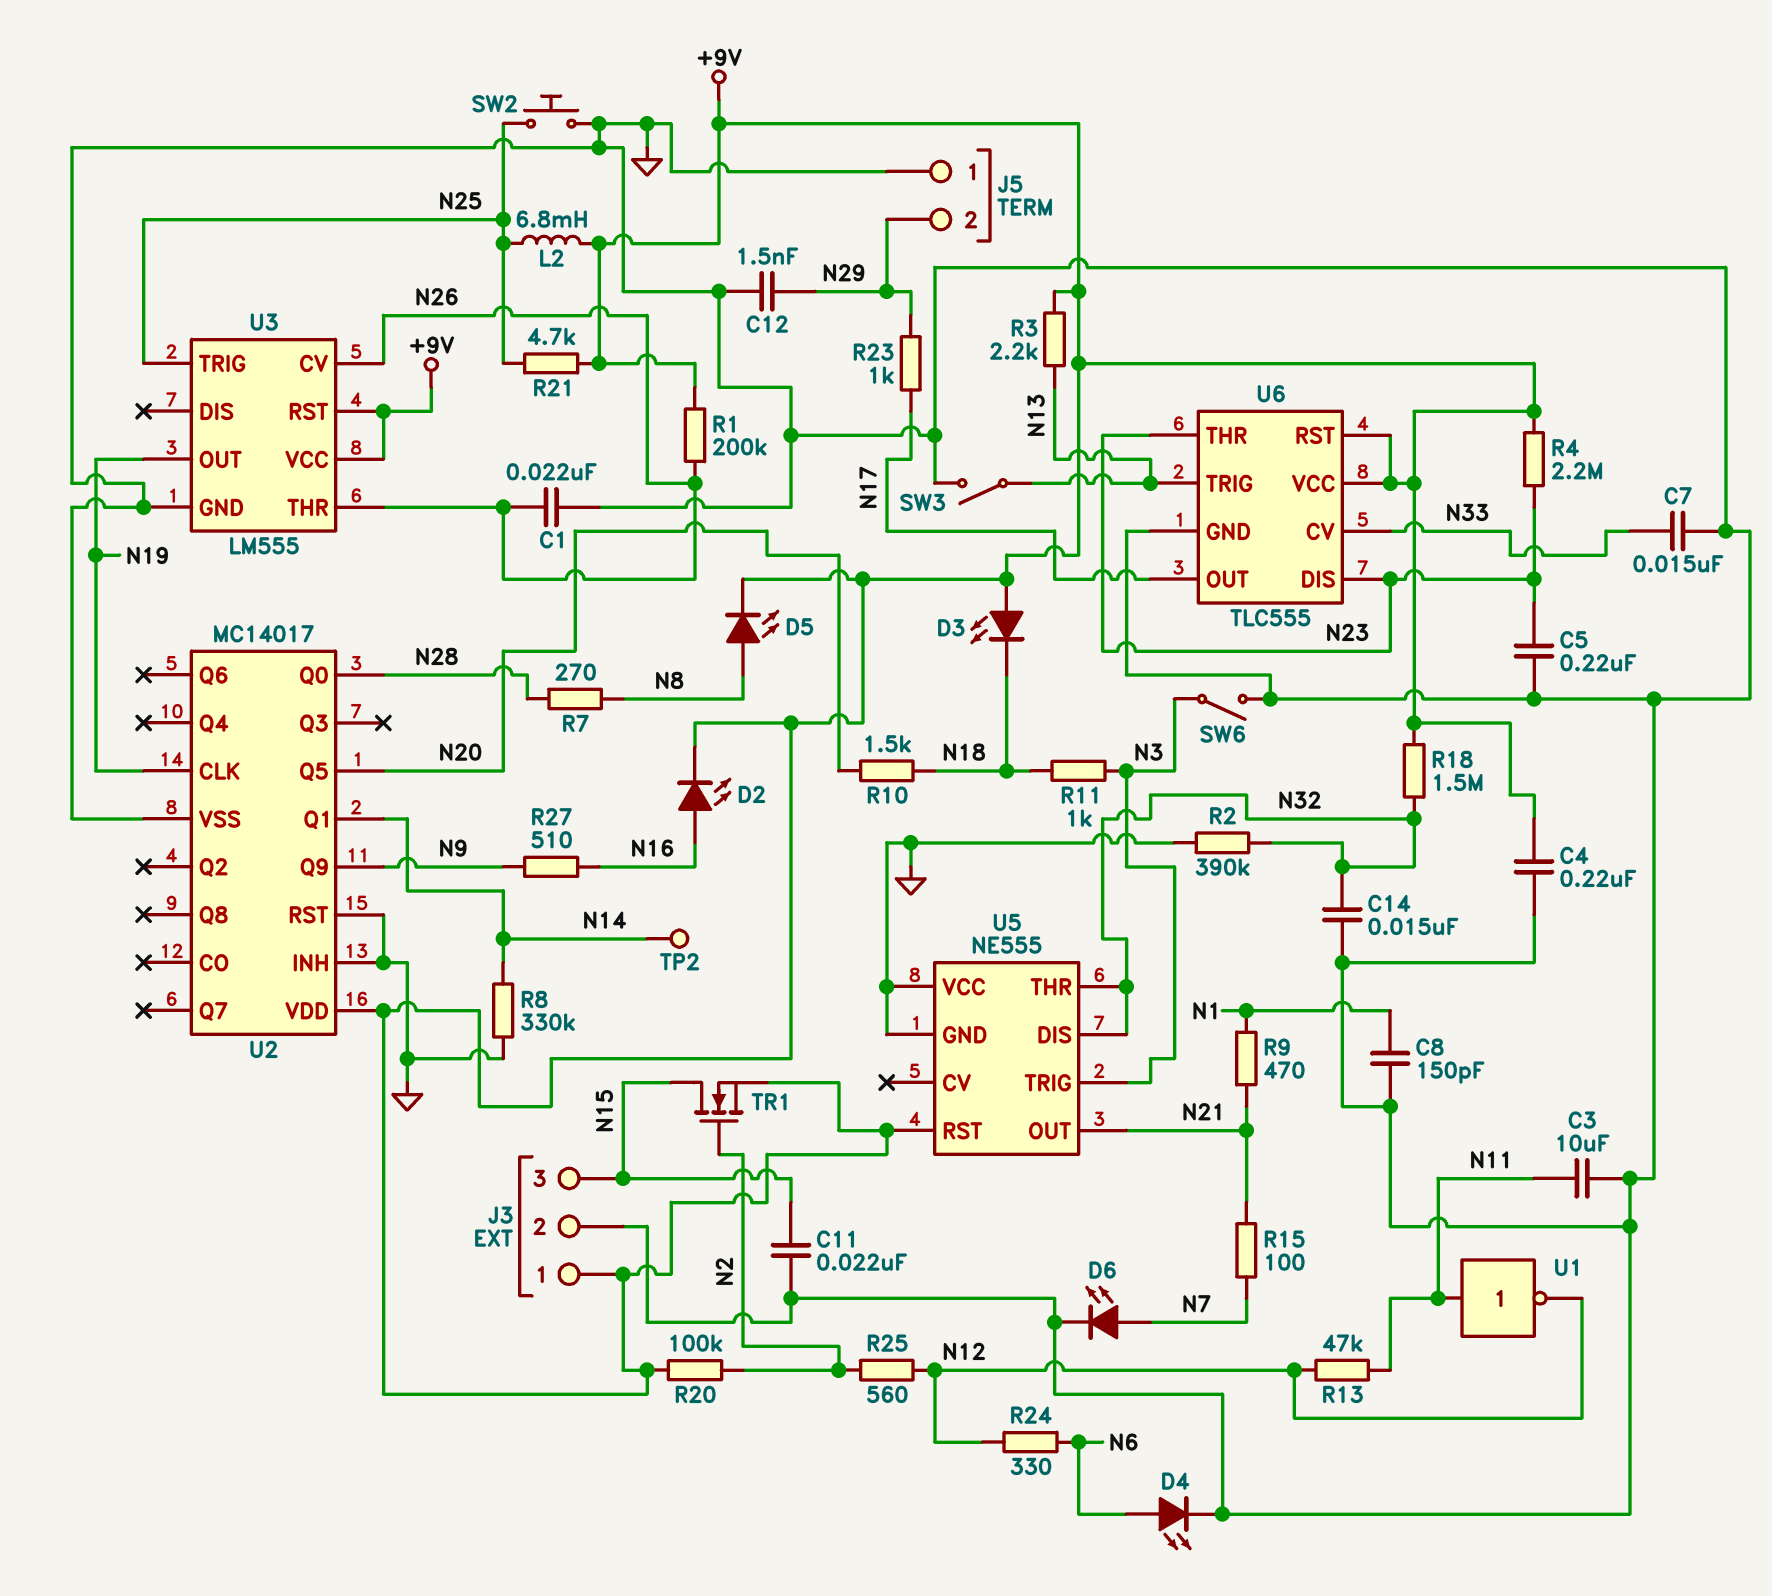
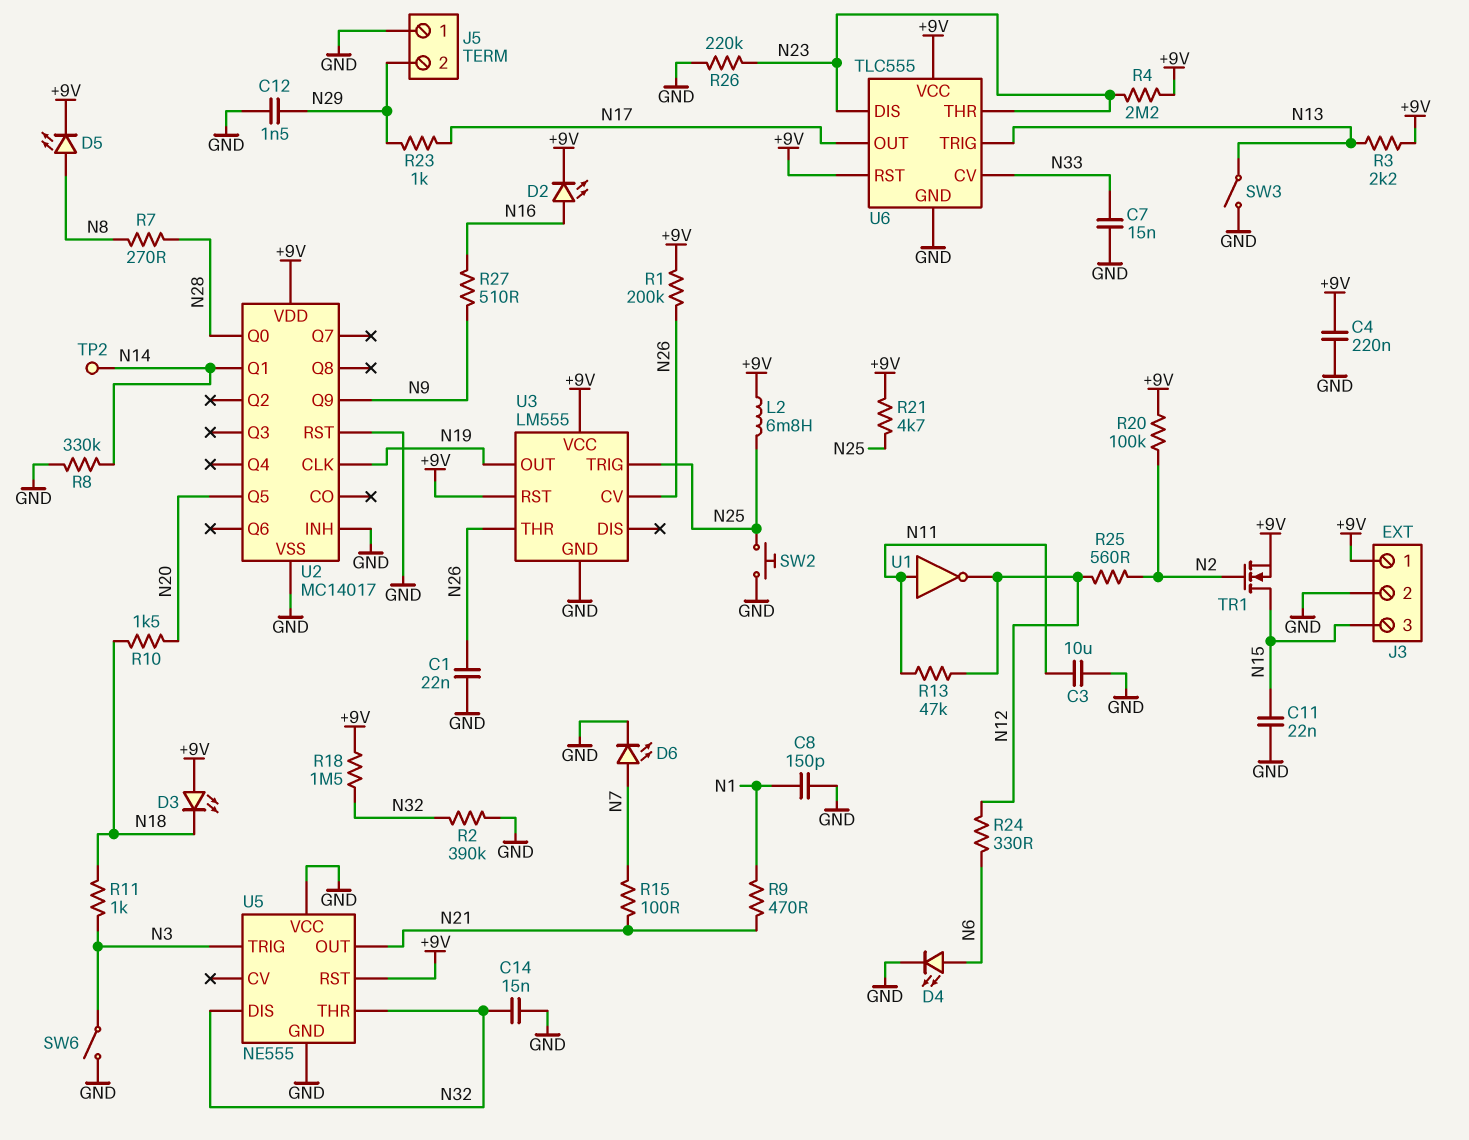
C5: 220nF (GND, N23) -> none
R26: none -> 220k (GND, N23)

